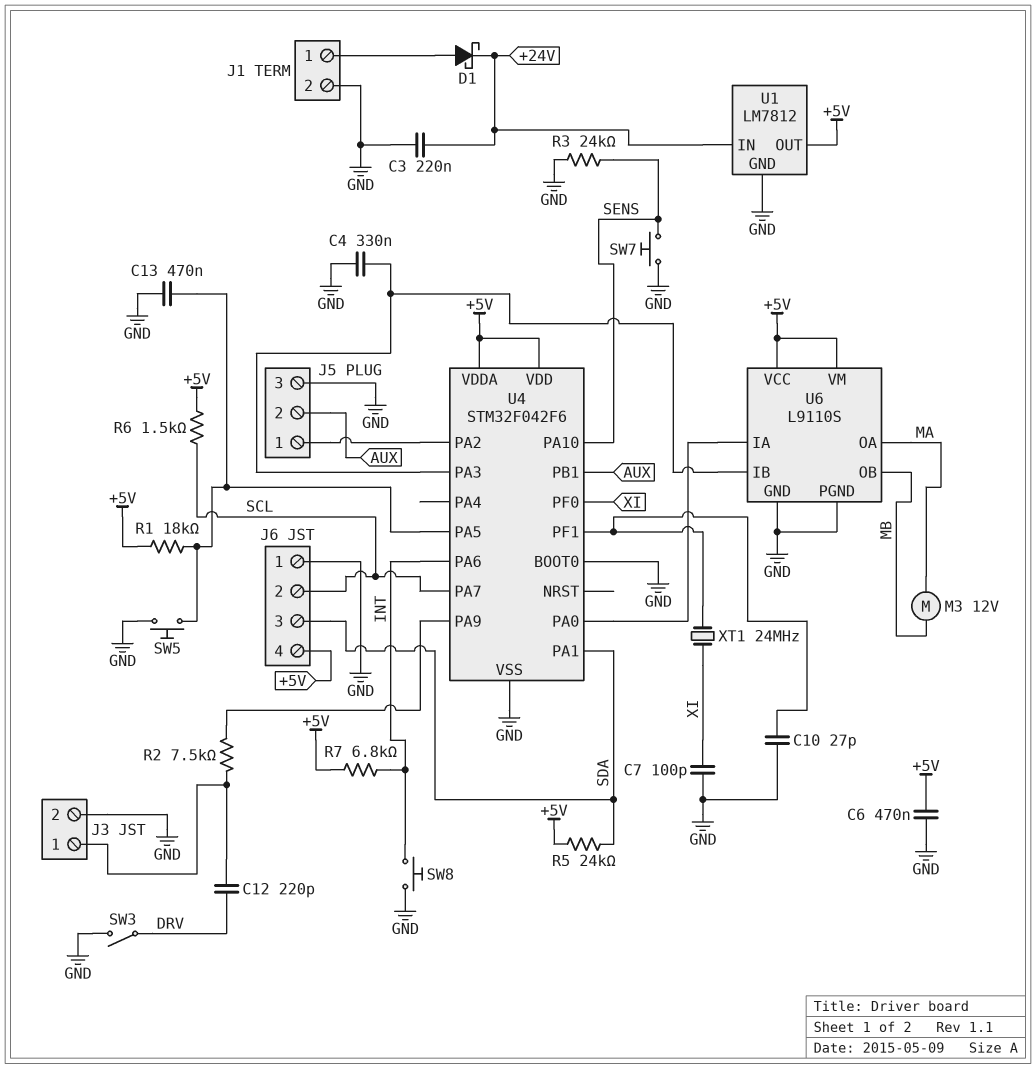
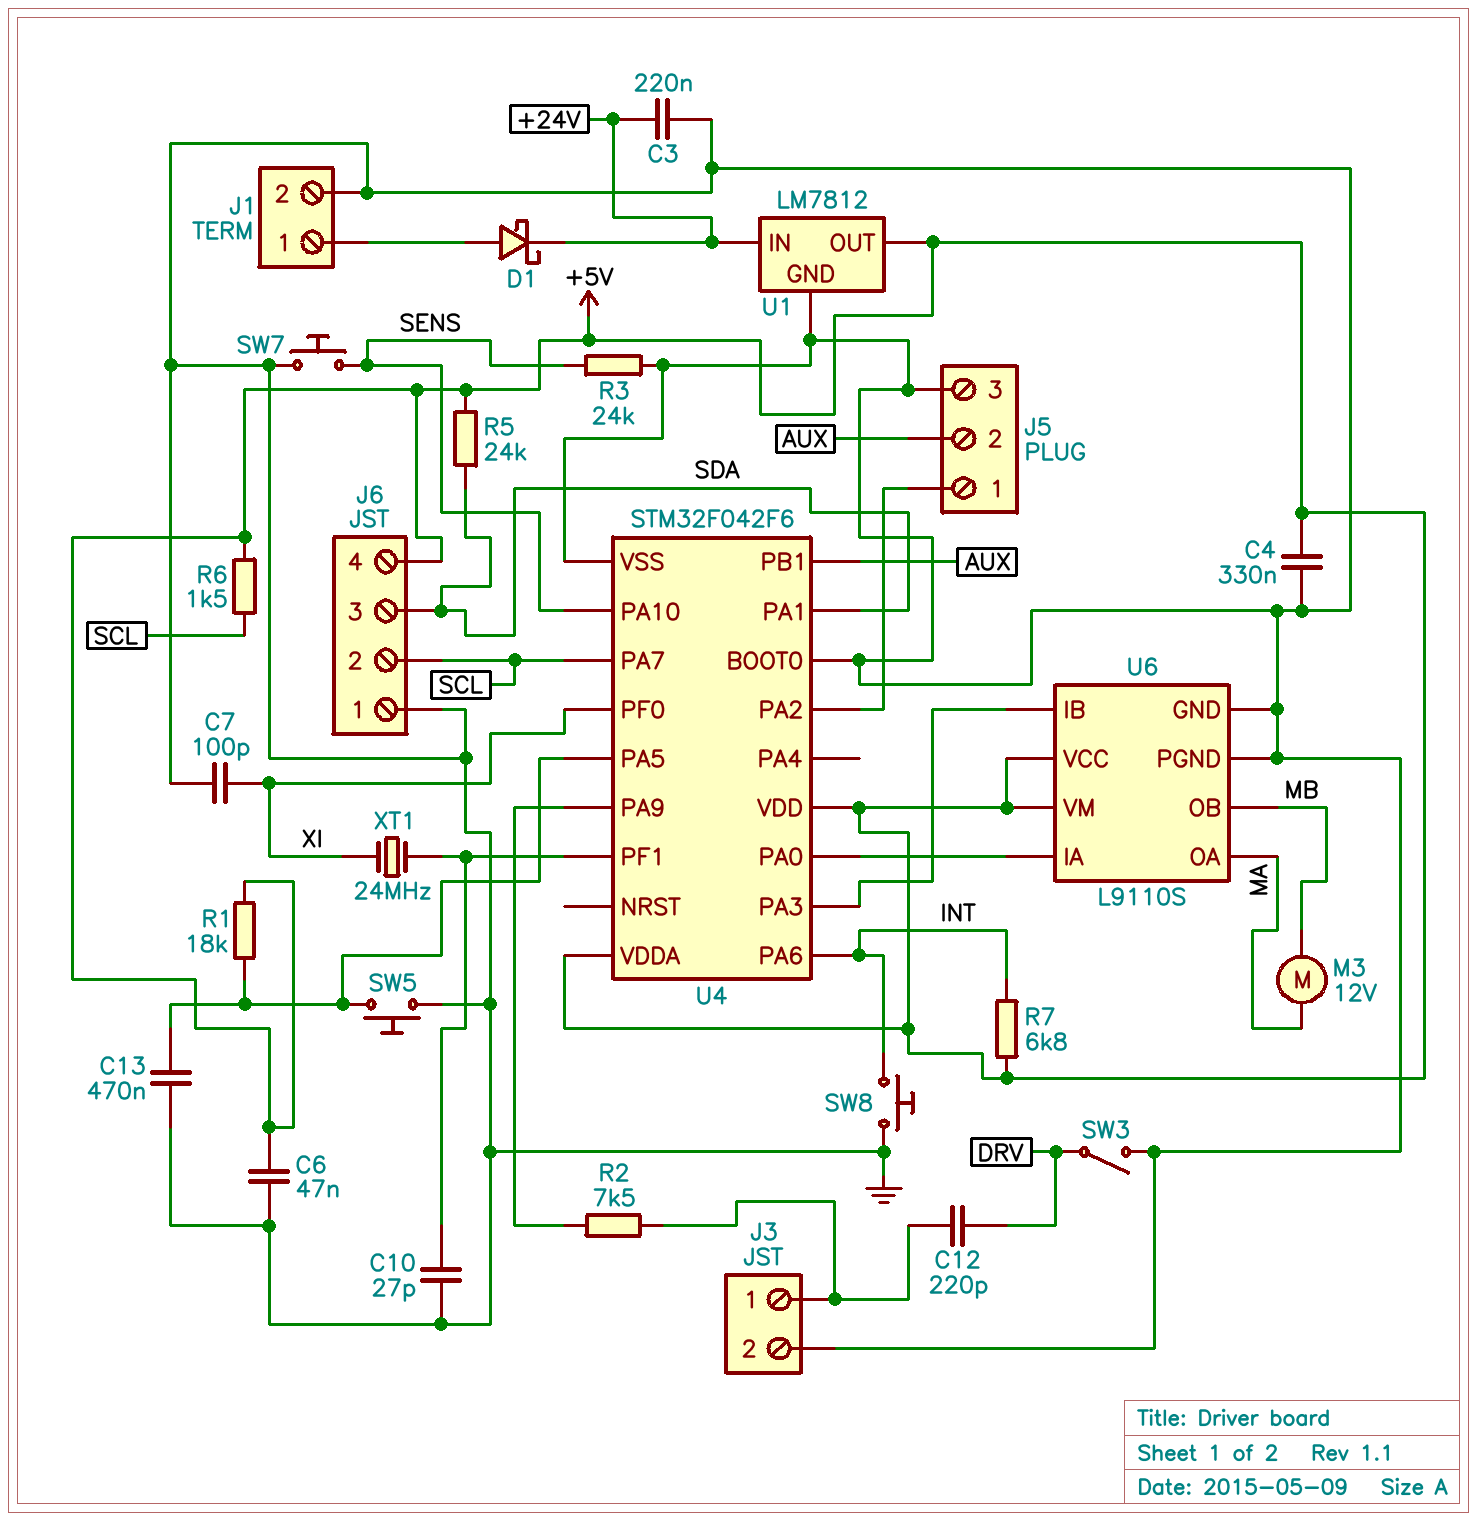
C4: 330nF (GND, U4/PA3) -> 330nF (+5V, GND)
C6: 470nF (+5V, GND) -> 47nF (+5V, GND)

